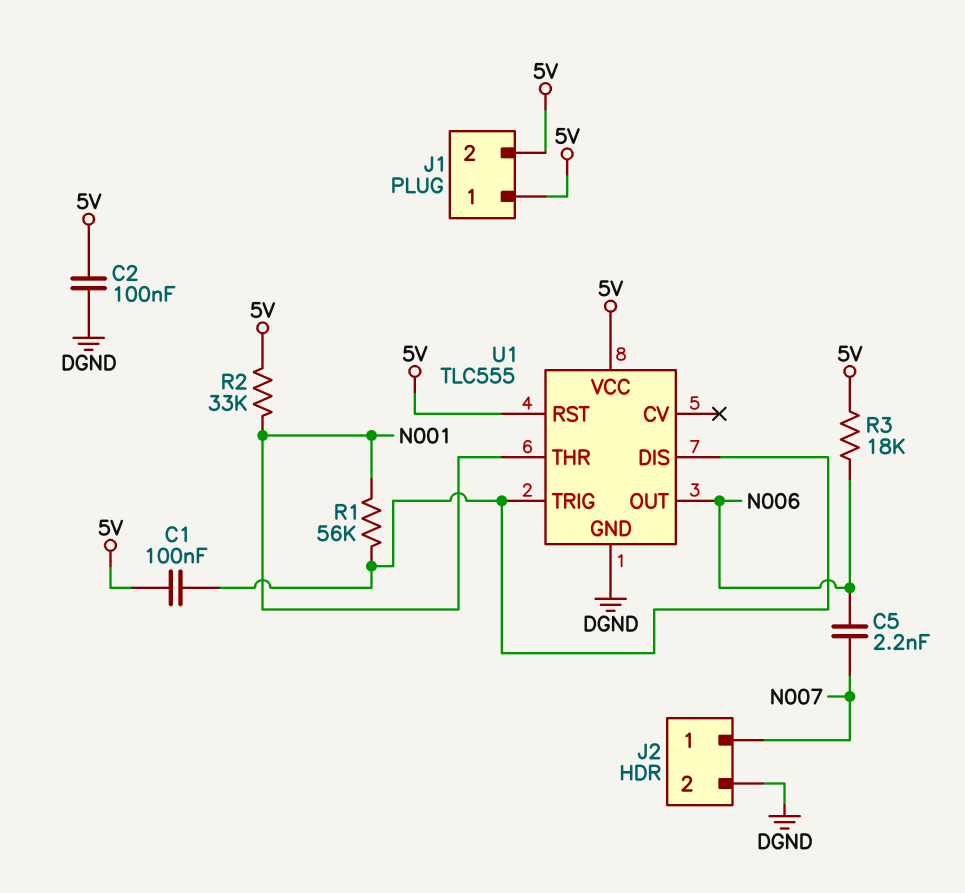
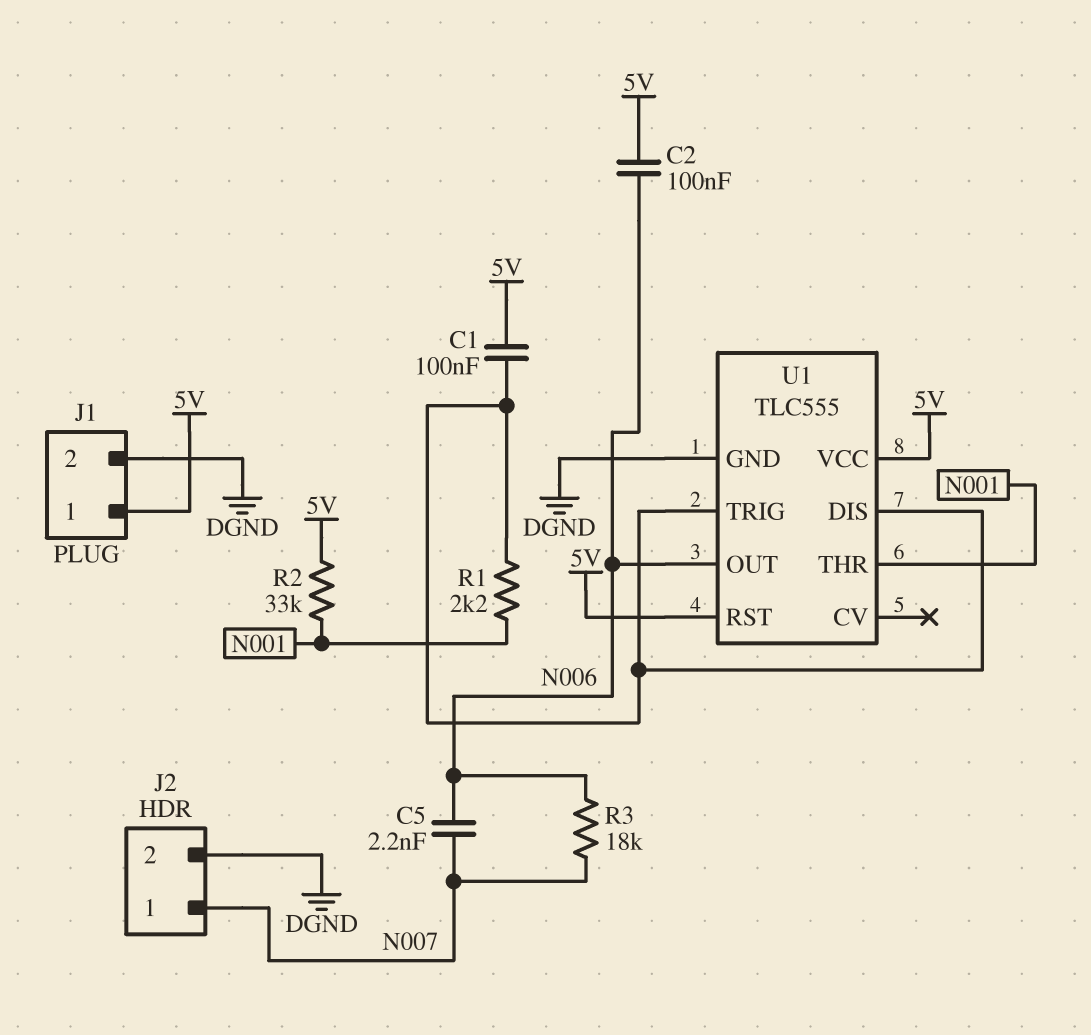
C2: 100nF (5V, DGND) -> 100nF (5V, N006)
J1 pin 2: 5V -> DGND
R1: 56k (N001, U1/DIS) -> 2.2k (N001, U1/DIS)
R3: 18k (5V, N006) -> 18k (N006, N007)

